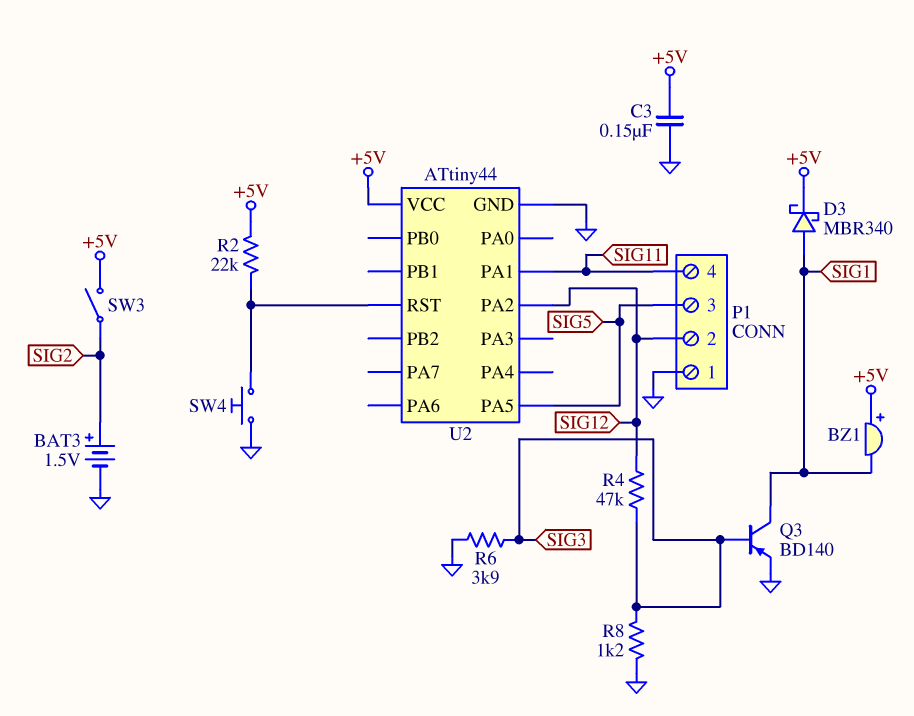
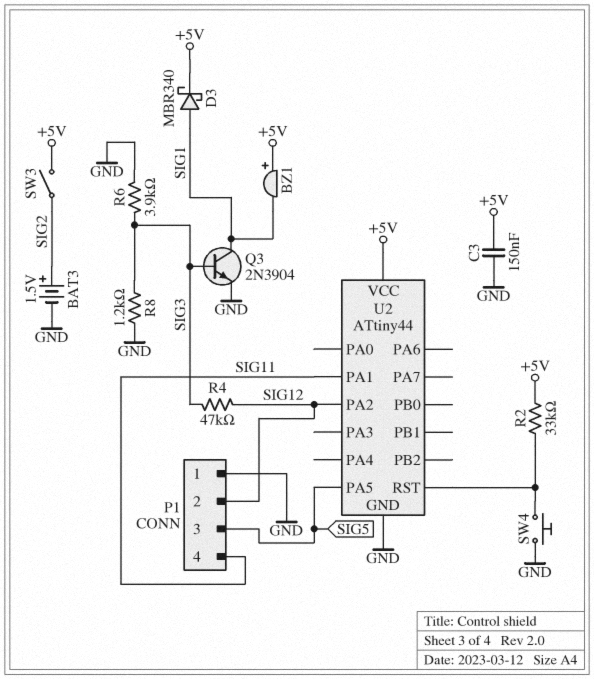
Q3: PNP BD140 (B SIG3, C SIG1, E GND) -> NPN 2N3904 (B SIG3, C SIG1, E GND)
R2: 22k (+5V, U2/RST) -> 33k (+5V, U2/RST)

